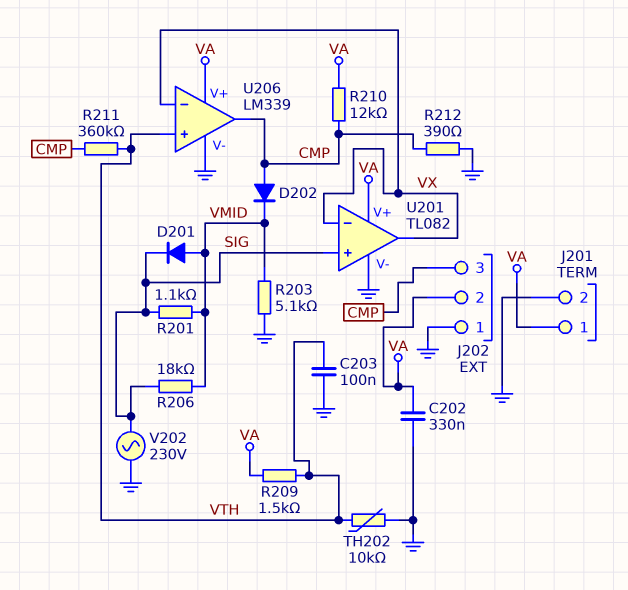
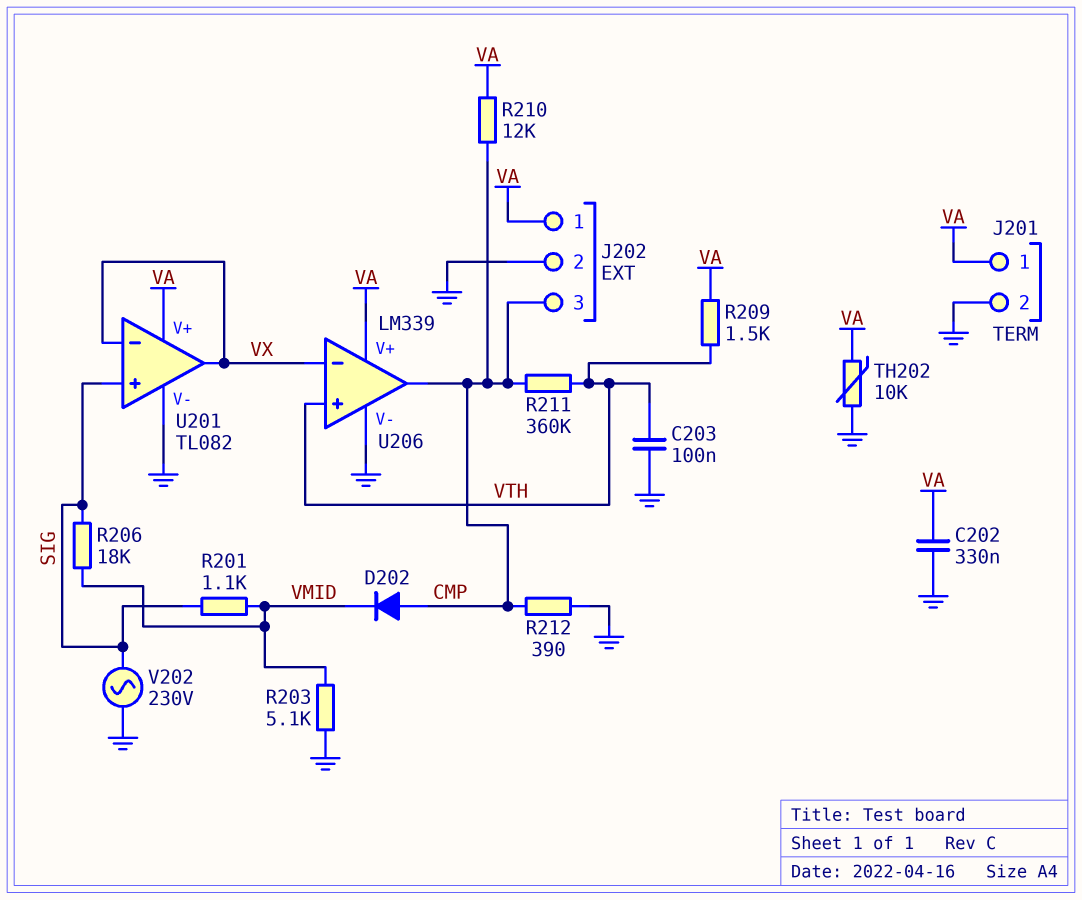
D201: diode (A VMID, K SIG) -> none
J202 pin 1: GND -> VA
J202 pin 2: VA -> GND
TH202: 10k (GND, VTH) -> 10k (GND, VA)

